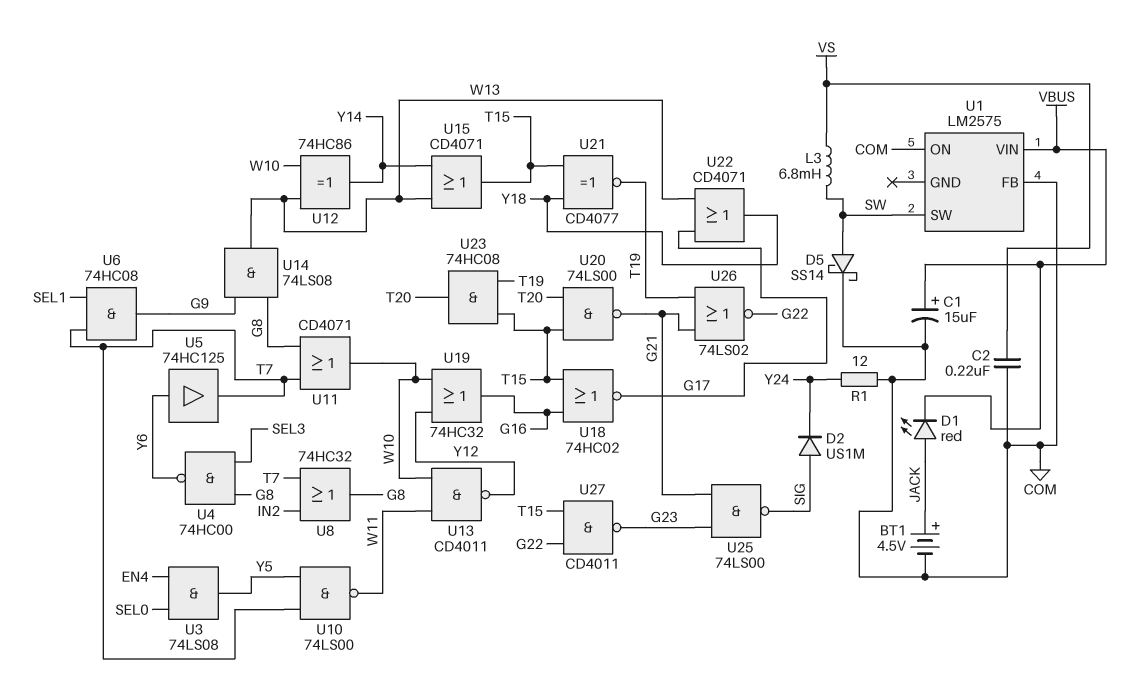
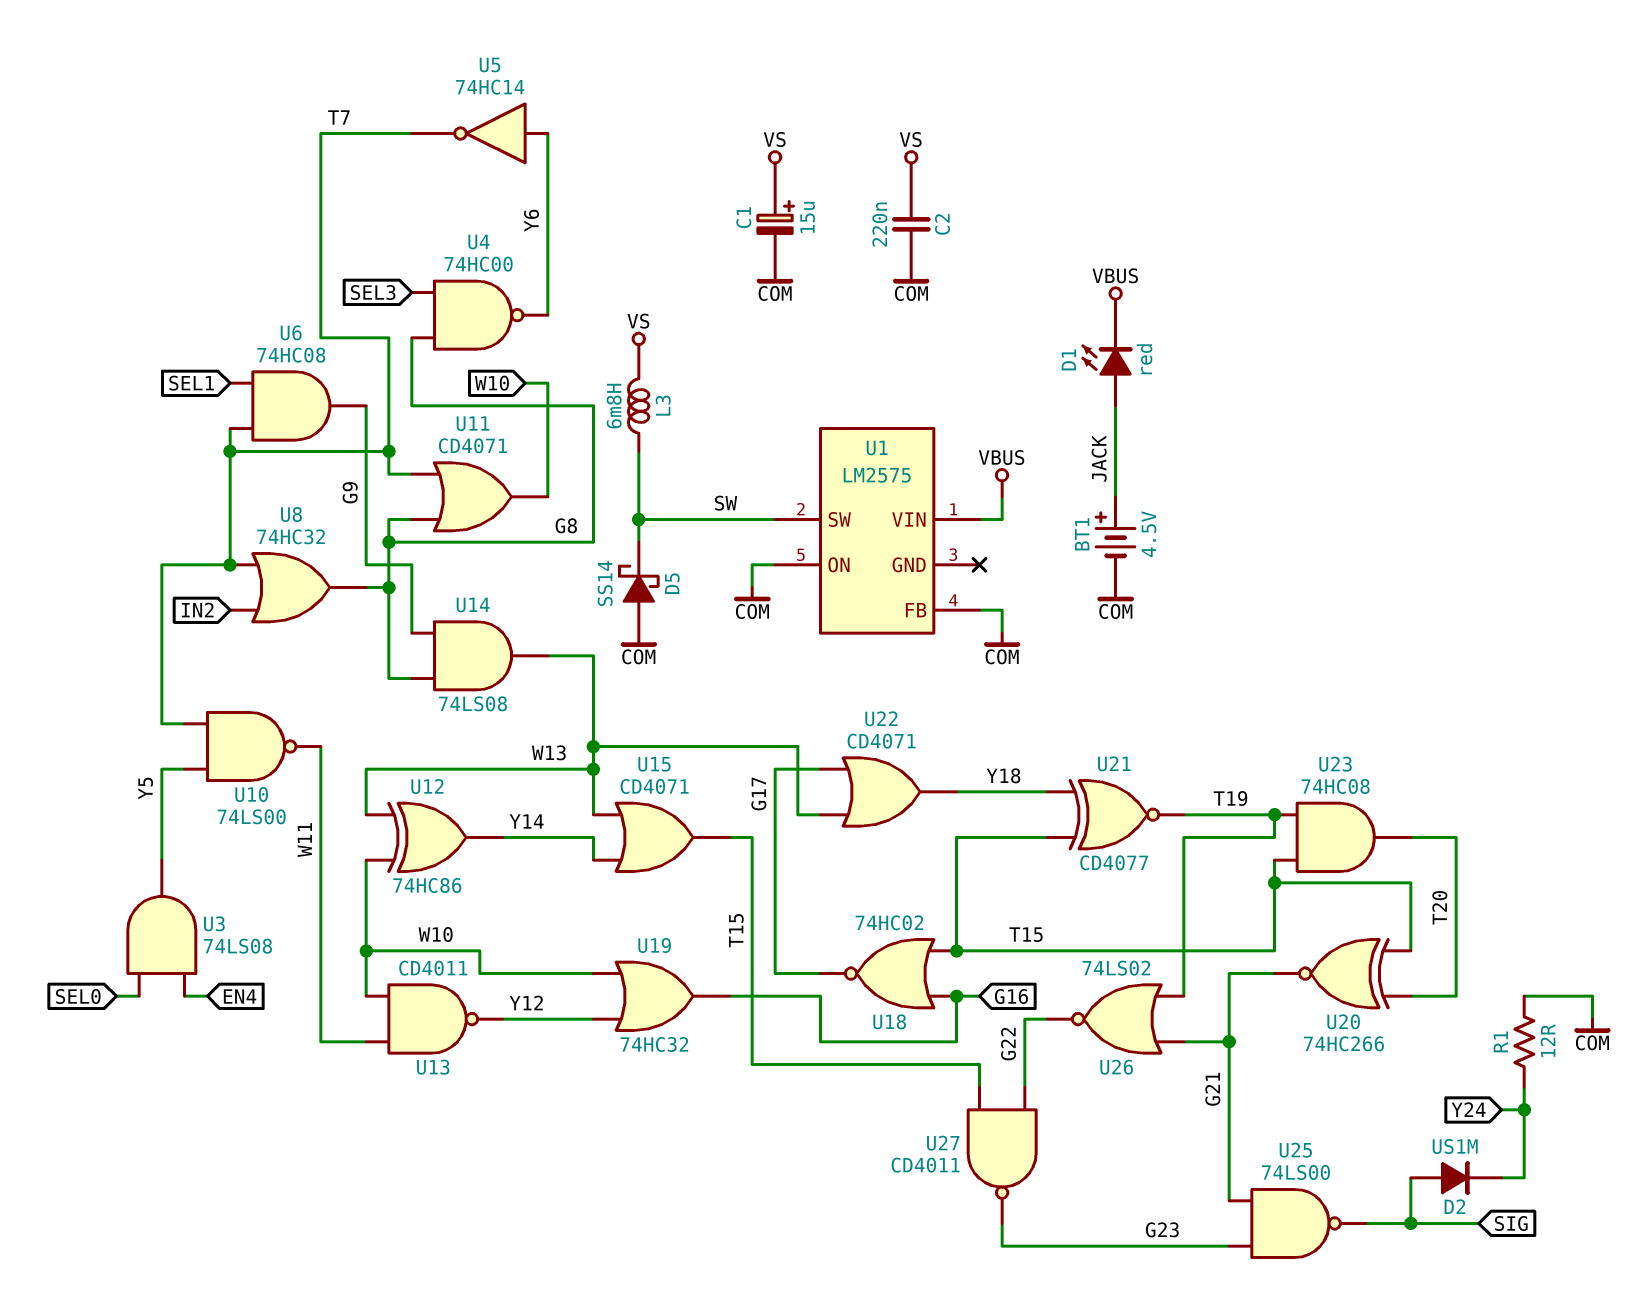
C1: 15uF (plus VBUS, minus COM) -> 15uF (plus VS, minus COM)
D5: schottky SS14 (A SW, K COM) -> schottky SS14 (A COM, K SW)
U5: buffer 74HC125 (in Y6, out T7) -> NOT 74HC14 (in Y6, out T7)
U20: NAND 74LS00 (in T15, in T20, out G21) -> XNOR 74HC266 (in T15, in T20, out G21)

